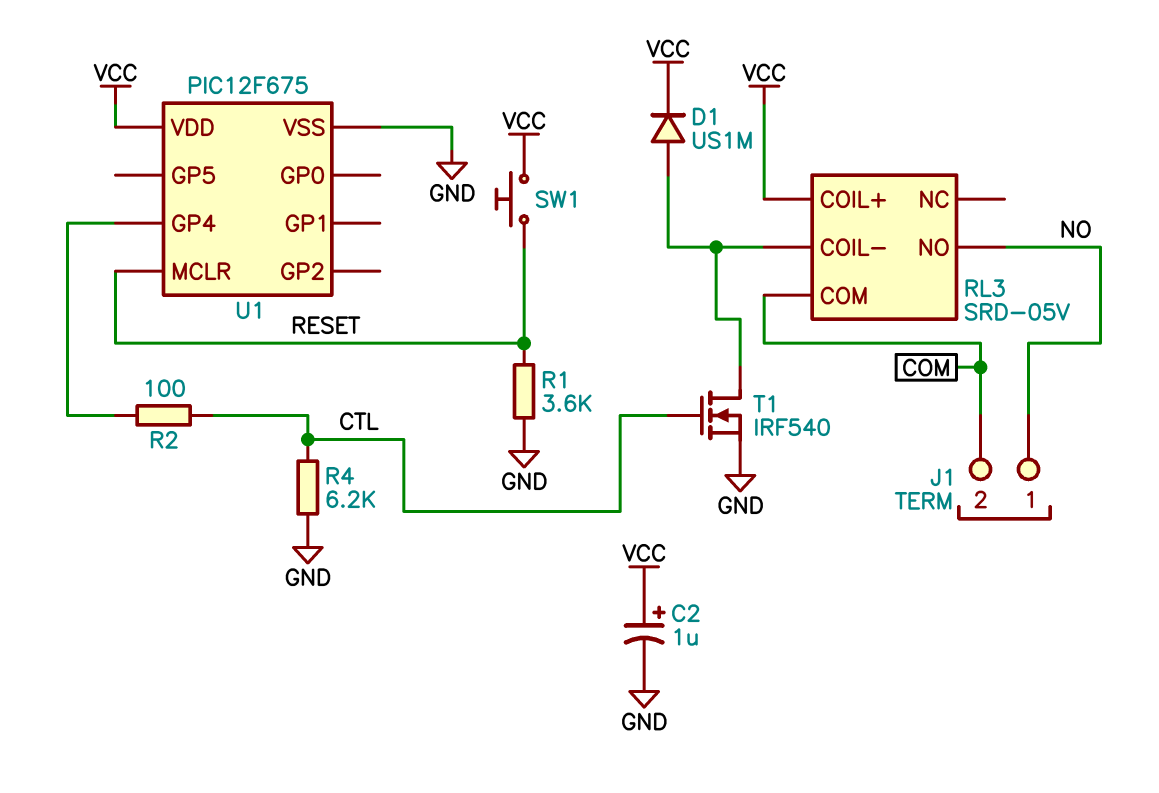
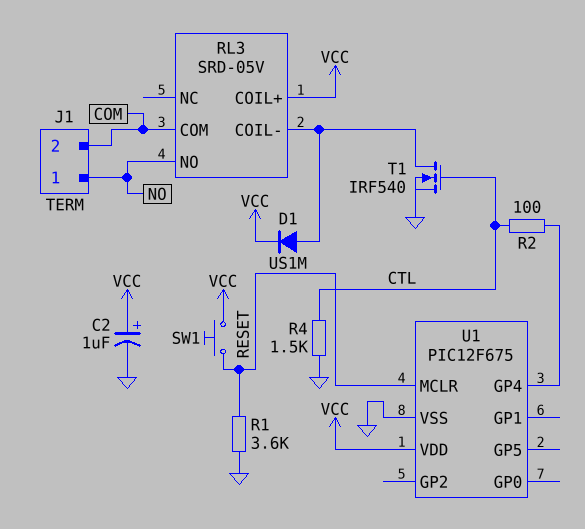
R4: 6.2k (CTL, GND) -> 1.5k (CTL, GND)

